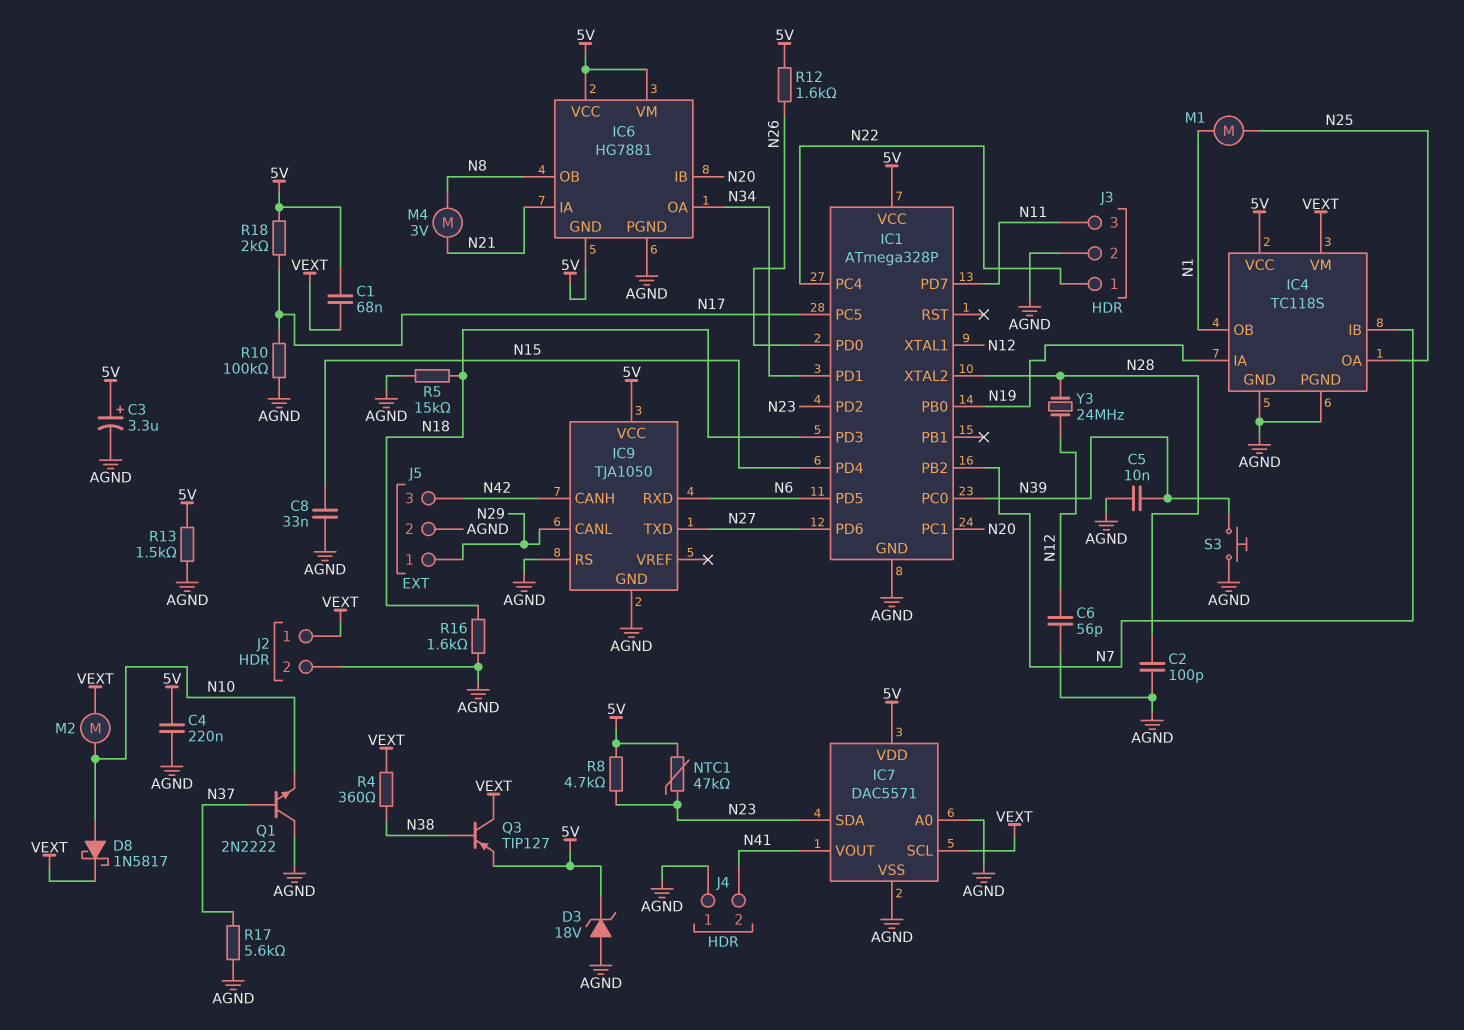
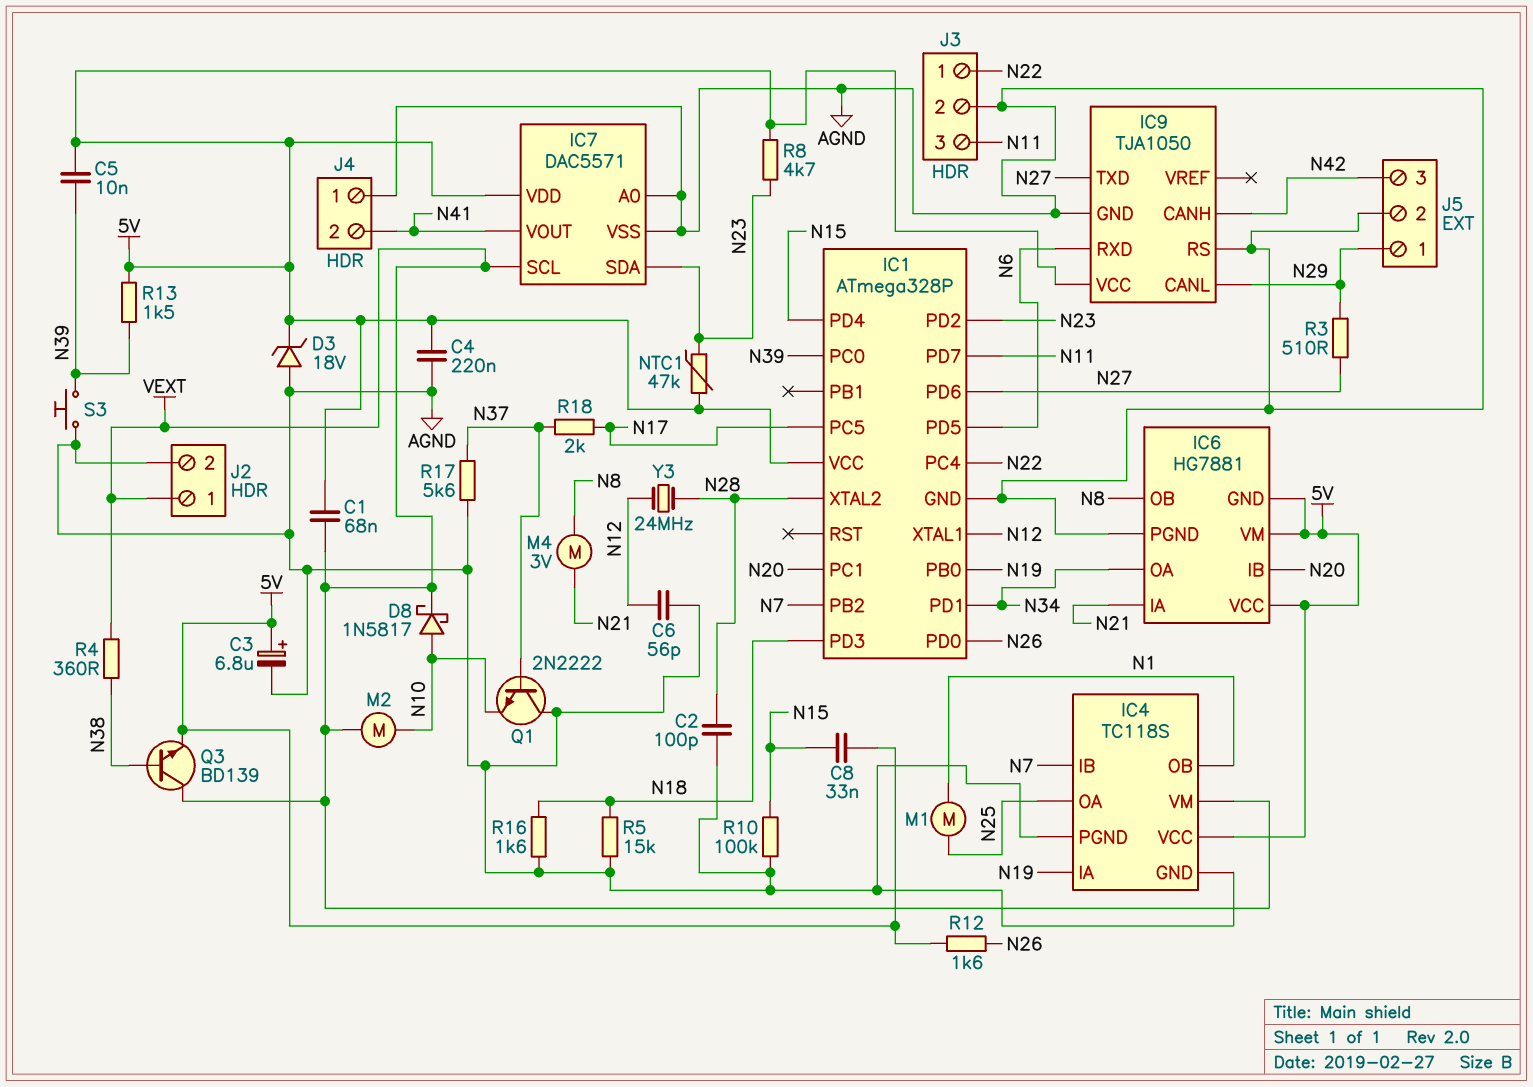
C3: 3.3uF (plus 5V, minus AGND) -> 6.8uF (plus 5V, minus AGND)
C5: 10nF (AGND, N39) -> 10nF (5V, N39)
C8: 33nF (AGND, N15) -> 33nF (5V, N15)
Q3: PNP TIP127 (B N38, C VEXT, E 5V) -> NPN BD139 (B N38, C VEXT, E 5V)
R3: none -> 510 (N27, N29)
R10: 100k (AGND, N17) -> 100k (AGND, N15)
R13: 1.5k (5V, AGND) -> 1.5k (5V, N39)
R18: 2k (5V, N17) -> 2k (N17, N37)

